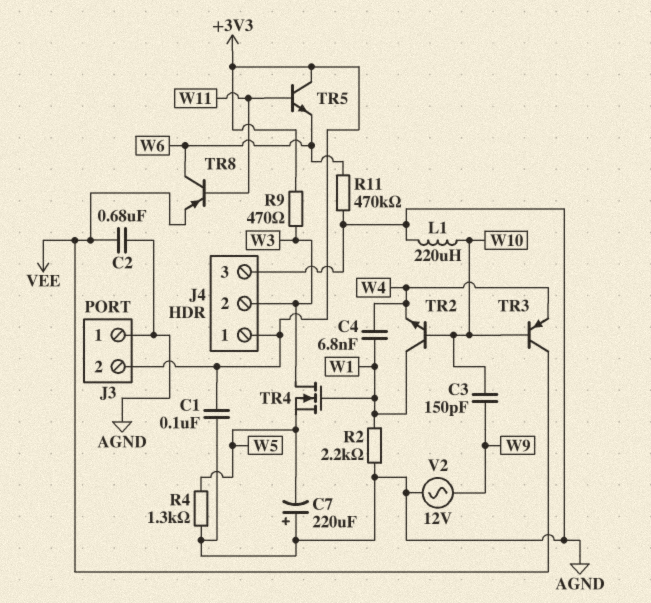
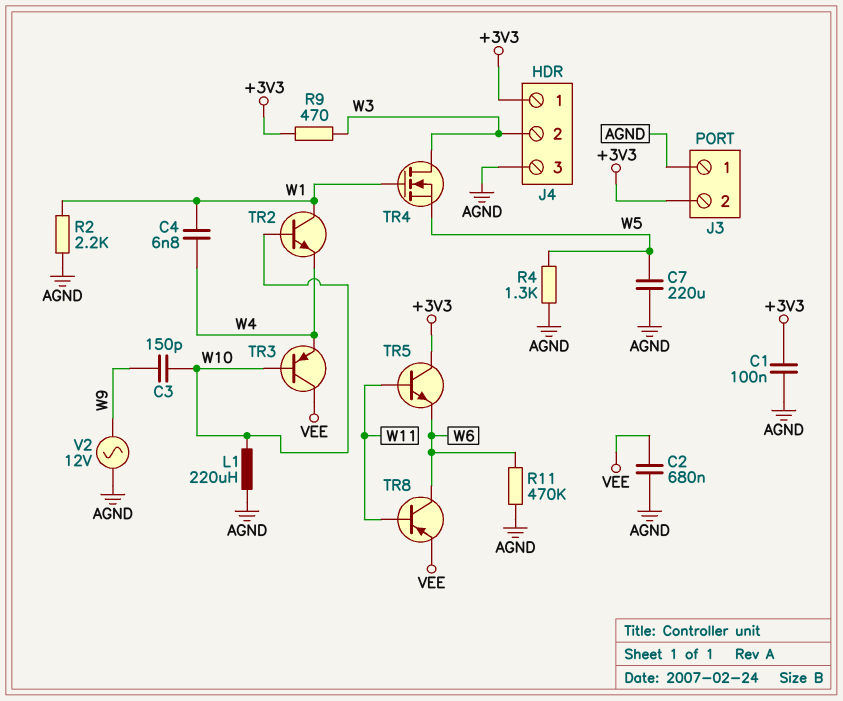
C7: 220uF (plus AGND, minus W5) -> 220uF (AGND, W5)

